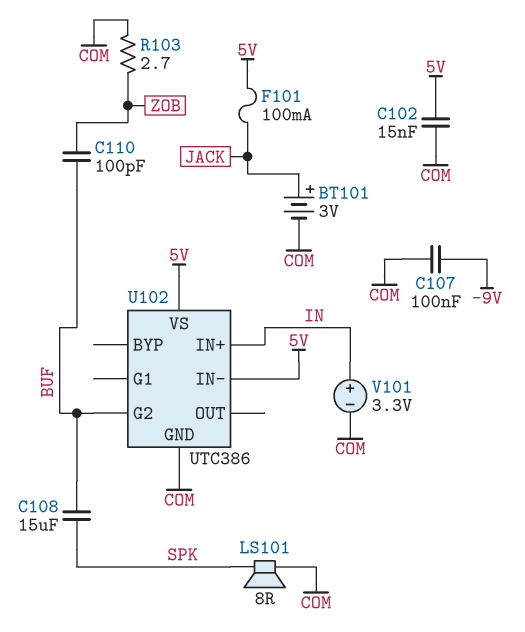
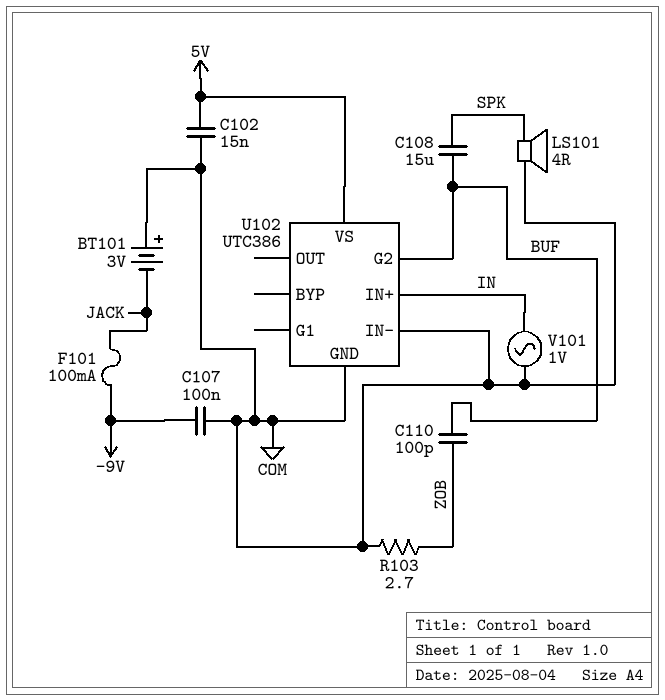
BT101: 3V (plus JACK, minus COM) -> 3V (plus COM, minus JACK)
F101: 100mA (5V, JACK) -> 100mA (-9V, JACK)
LS101: speaker 8R (COM, SPK) -> speaker 4R (COM, SPK)
U102 pin IN-: 5V -> COM
V101: 3.3V (plus IN, minus COM) -> AC 1V (COM, IN)

